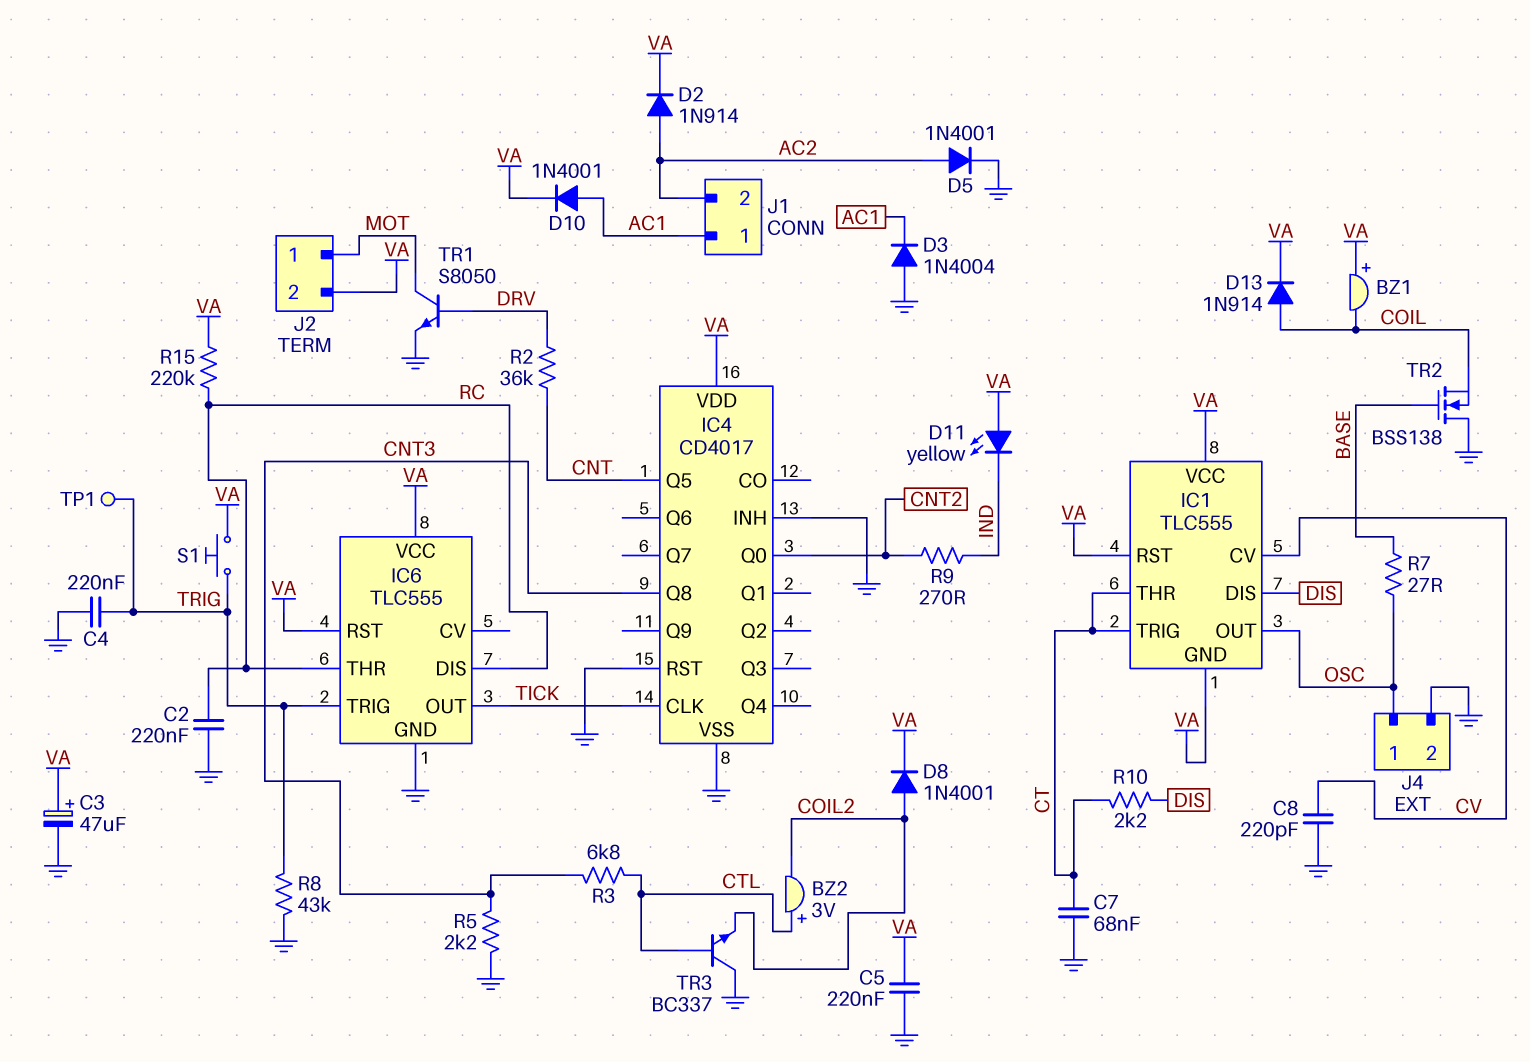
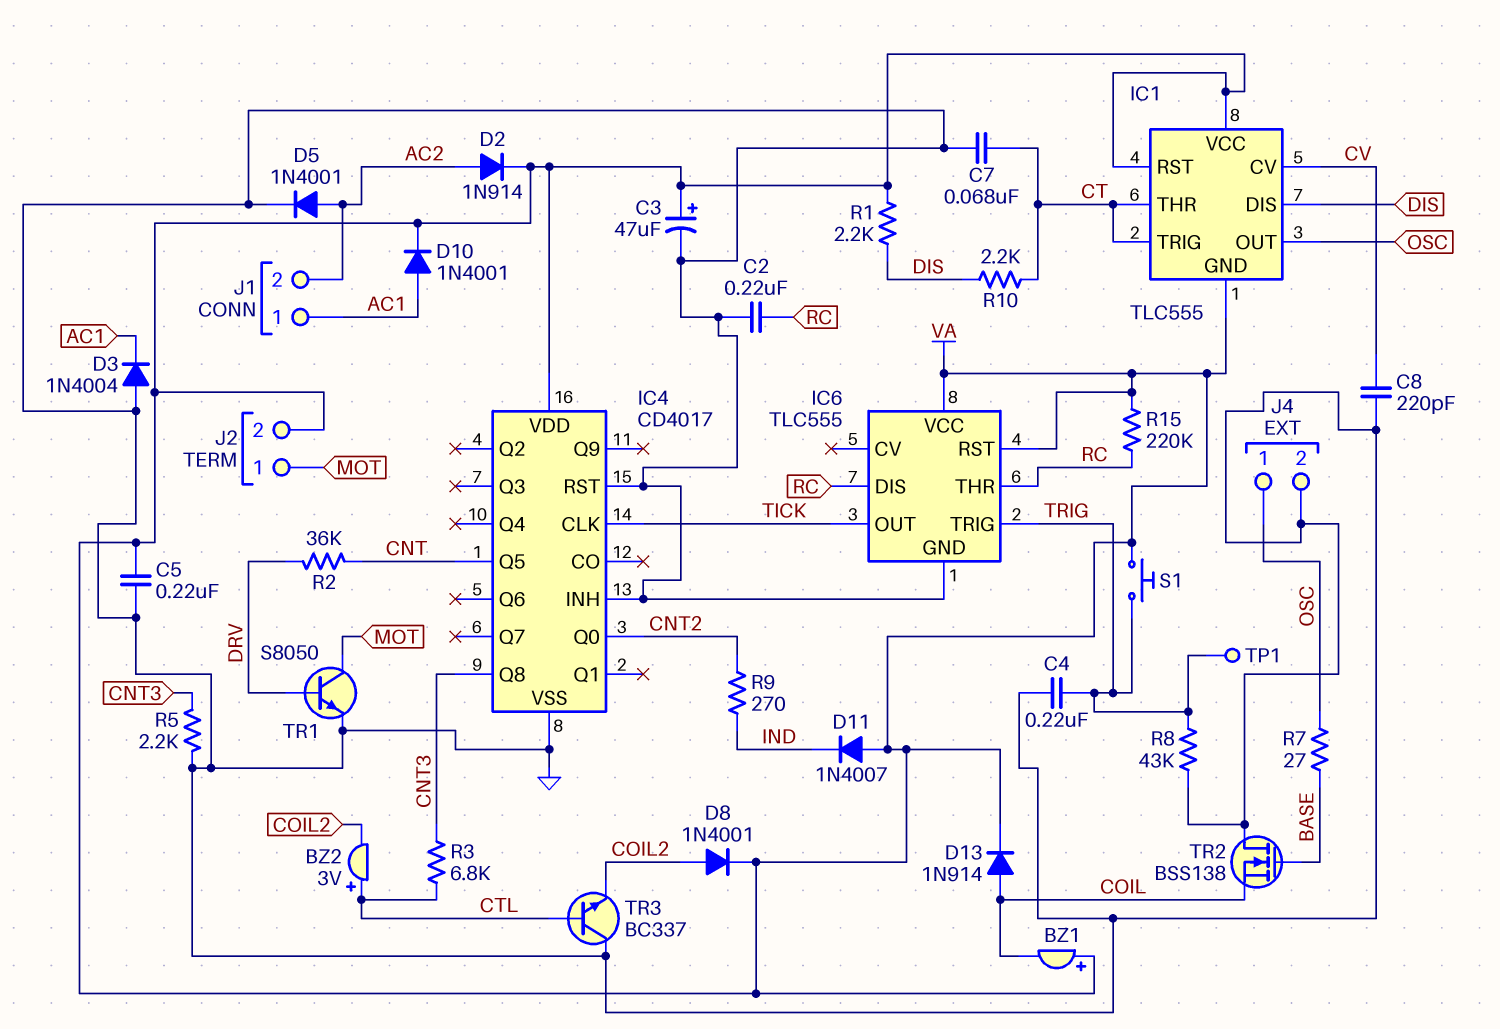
D11: LED yellow (A VA, K IND) -> diode 1N4007 (A VA, K IND)
R1: none -> 2.2k (DIS, VA)

